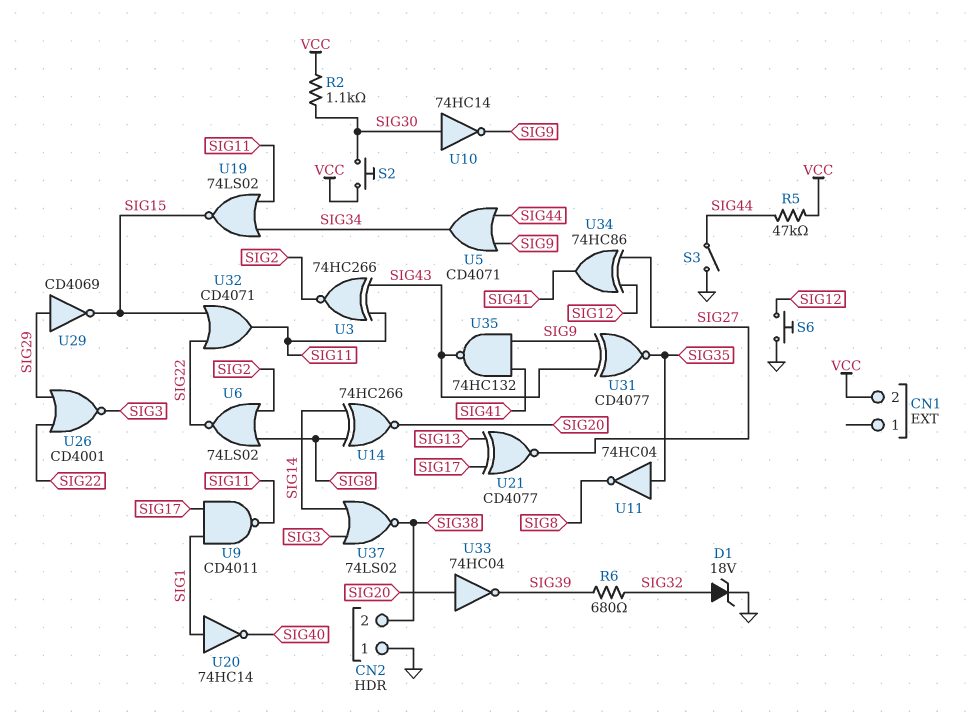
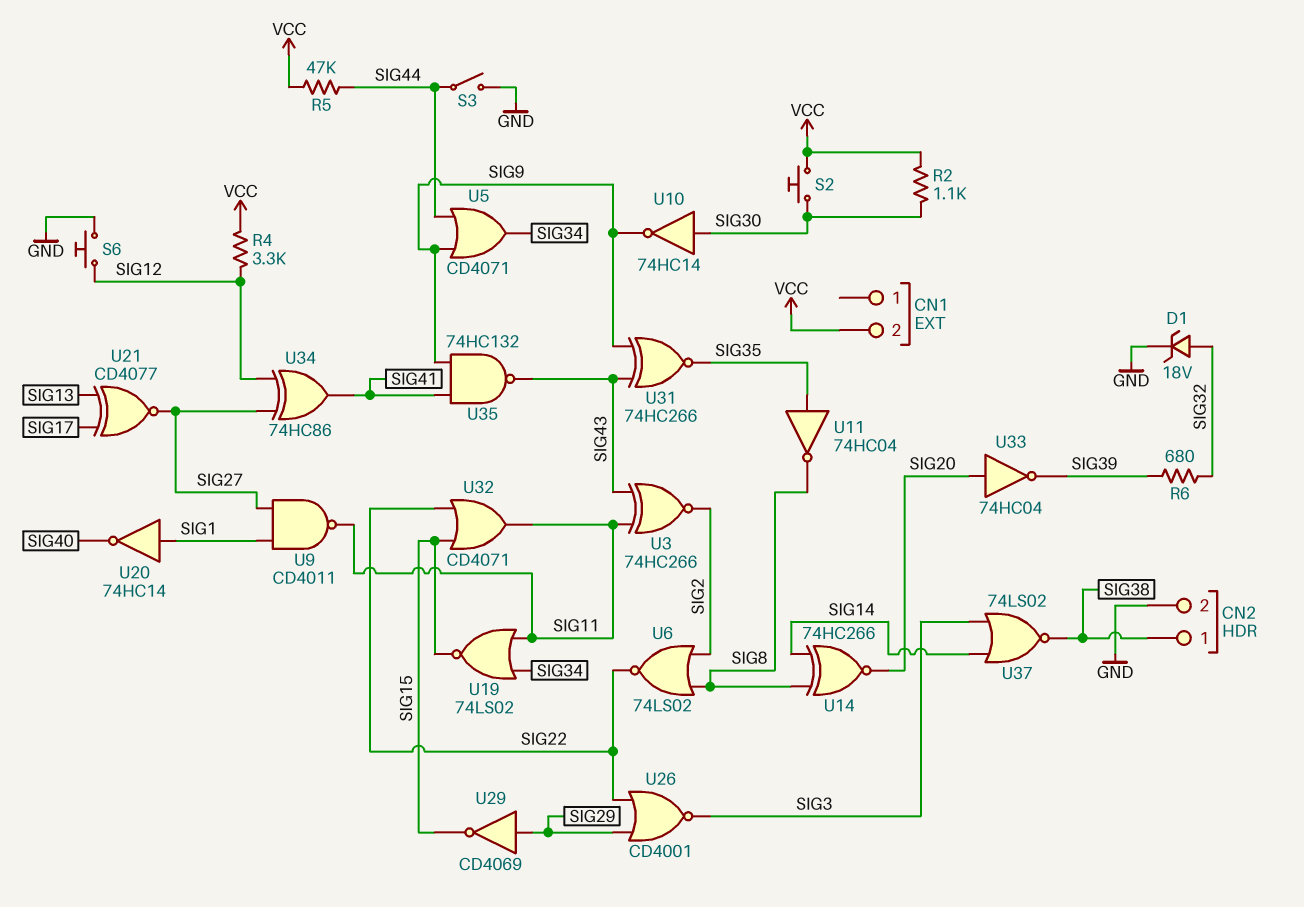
CN2 pin 1: GND -> SIG38
CN2 pin 2: SIG38 -> GND
R4: none -> 3.3k (SIG12, VCC)
U9: NAND CD4011 (in SIG1, in SIG17, out SIG11) -> NAND CD4011 (in SIG1, in SIG27, out SIG11)
U31: XNOR CD4077 (in SIG9, in SIG43, out SIG35) -> XNOR 74HC266 (in SIG9, in SIG43, out SIG35)

